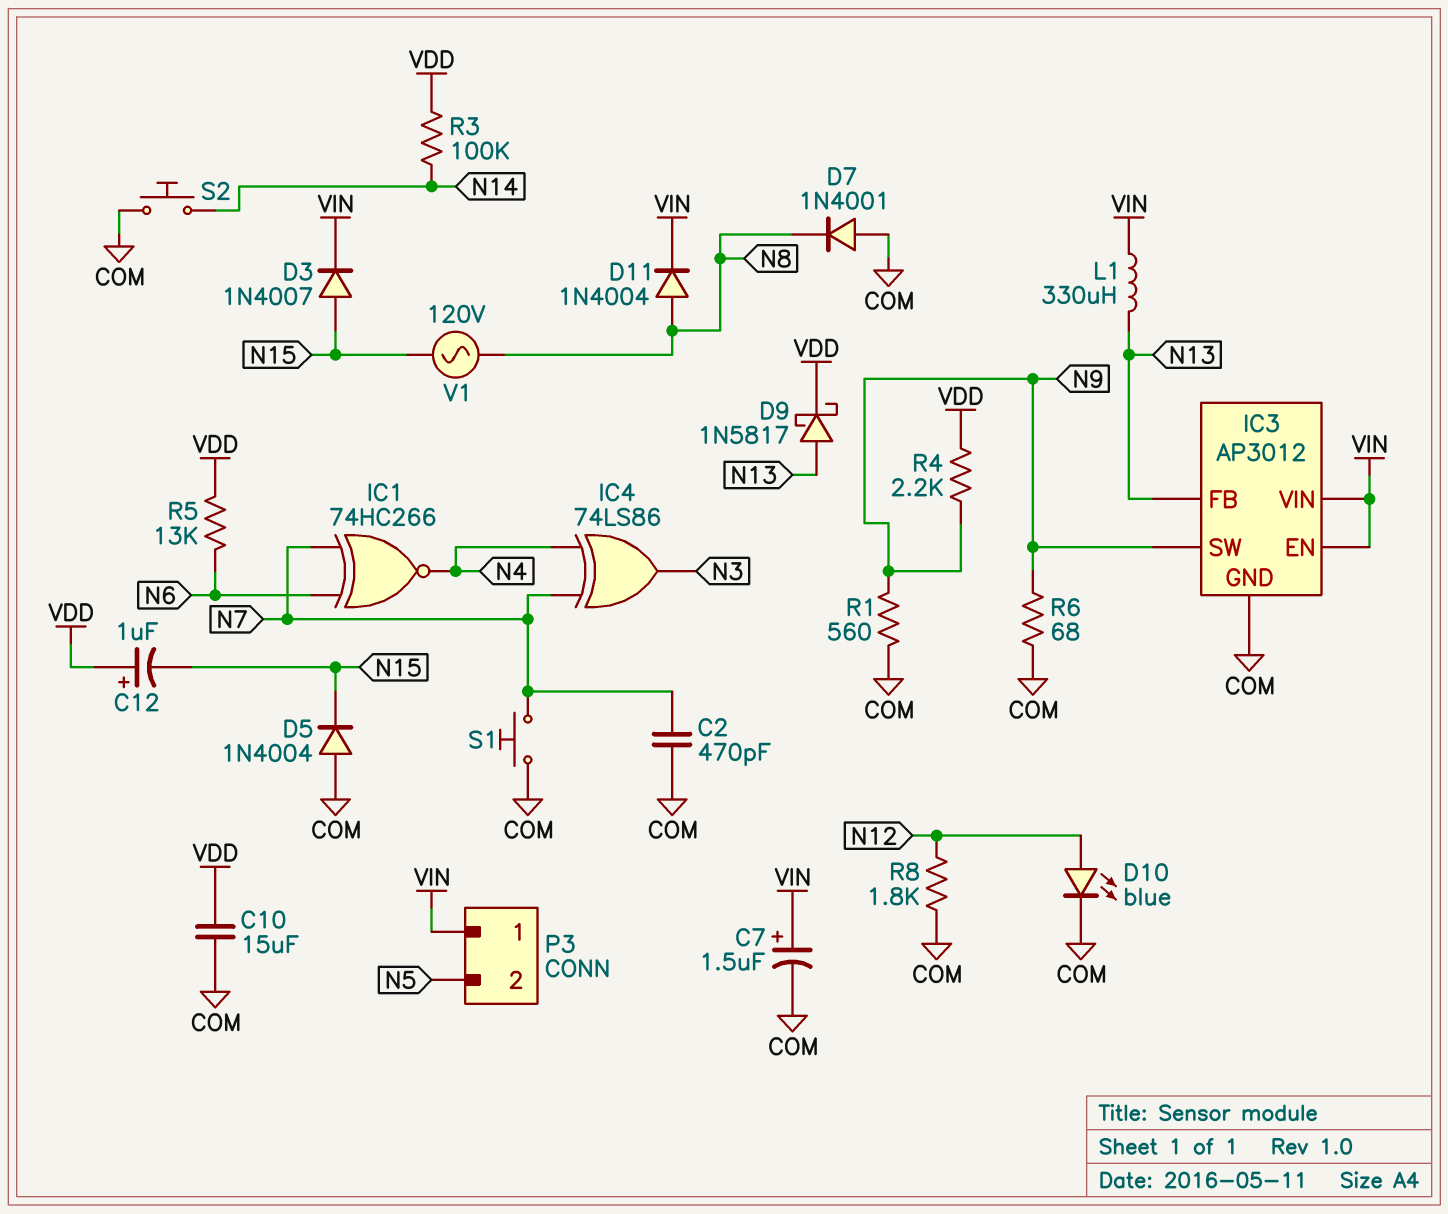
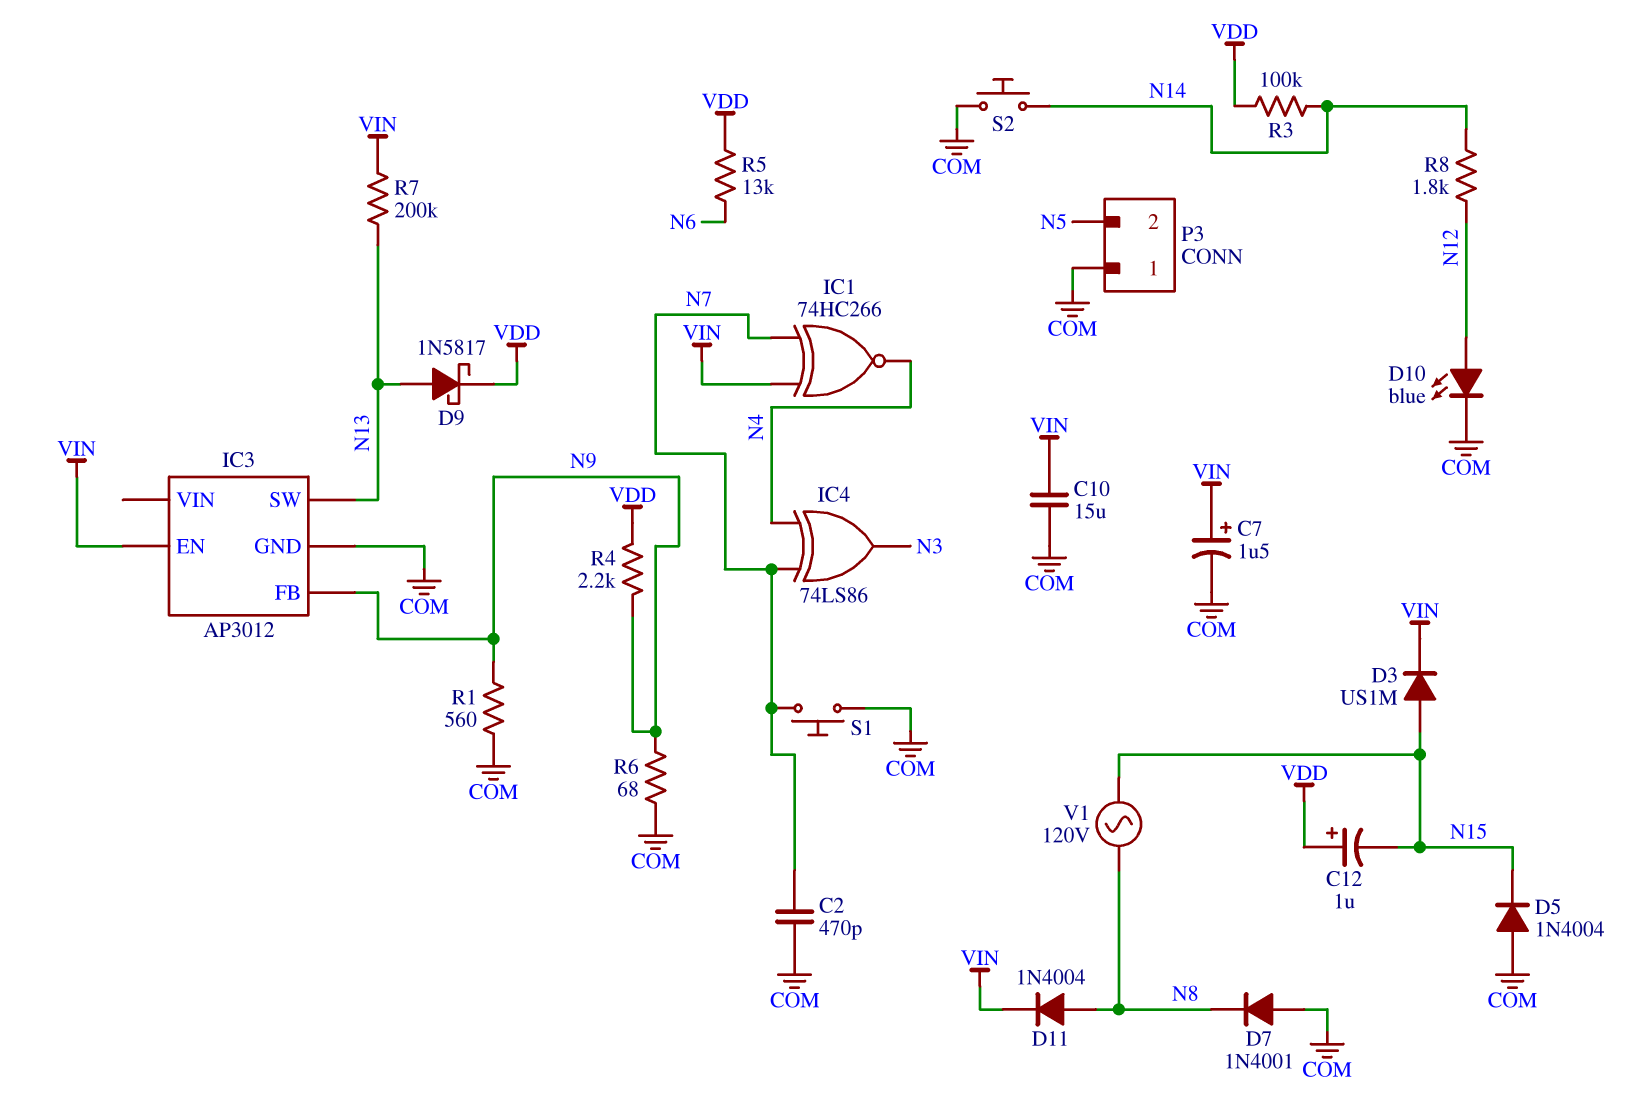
C10: 15uF (COM, VDD) -> 15uF (COM, VIN)
D3: diode 1N4007 (A N15, K VIN) -> diode US1M (A N15, K VIN)
IC1: XNOR 74HC266 (in N6, in N7, out N4) -> XNOR 74HC266 (in N7, in VIN, out N4)
IC3 pin FB: N13 -> N9
IC3 pin SW: N9 -> N13
IC3 pin VIN: VIN -> none
L1: 330uH (N13, VIN) -> none
P3 pin 1: VIN -> COM
R7: none -> 200k (N13, VIN)
R8: 1.8k (COM, N12) -> 1.8k (N12, N14)

